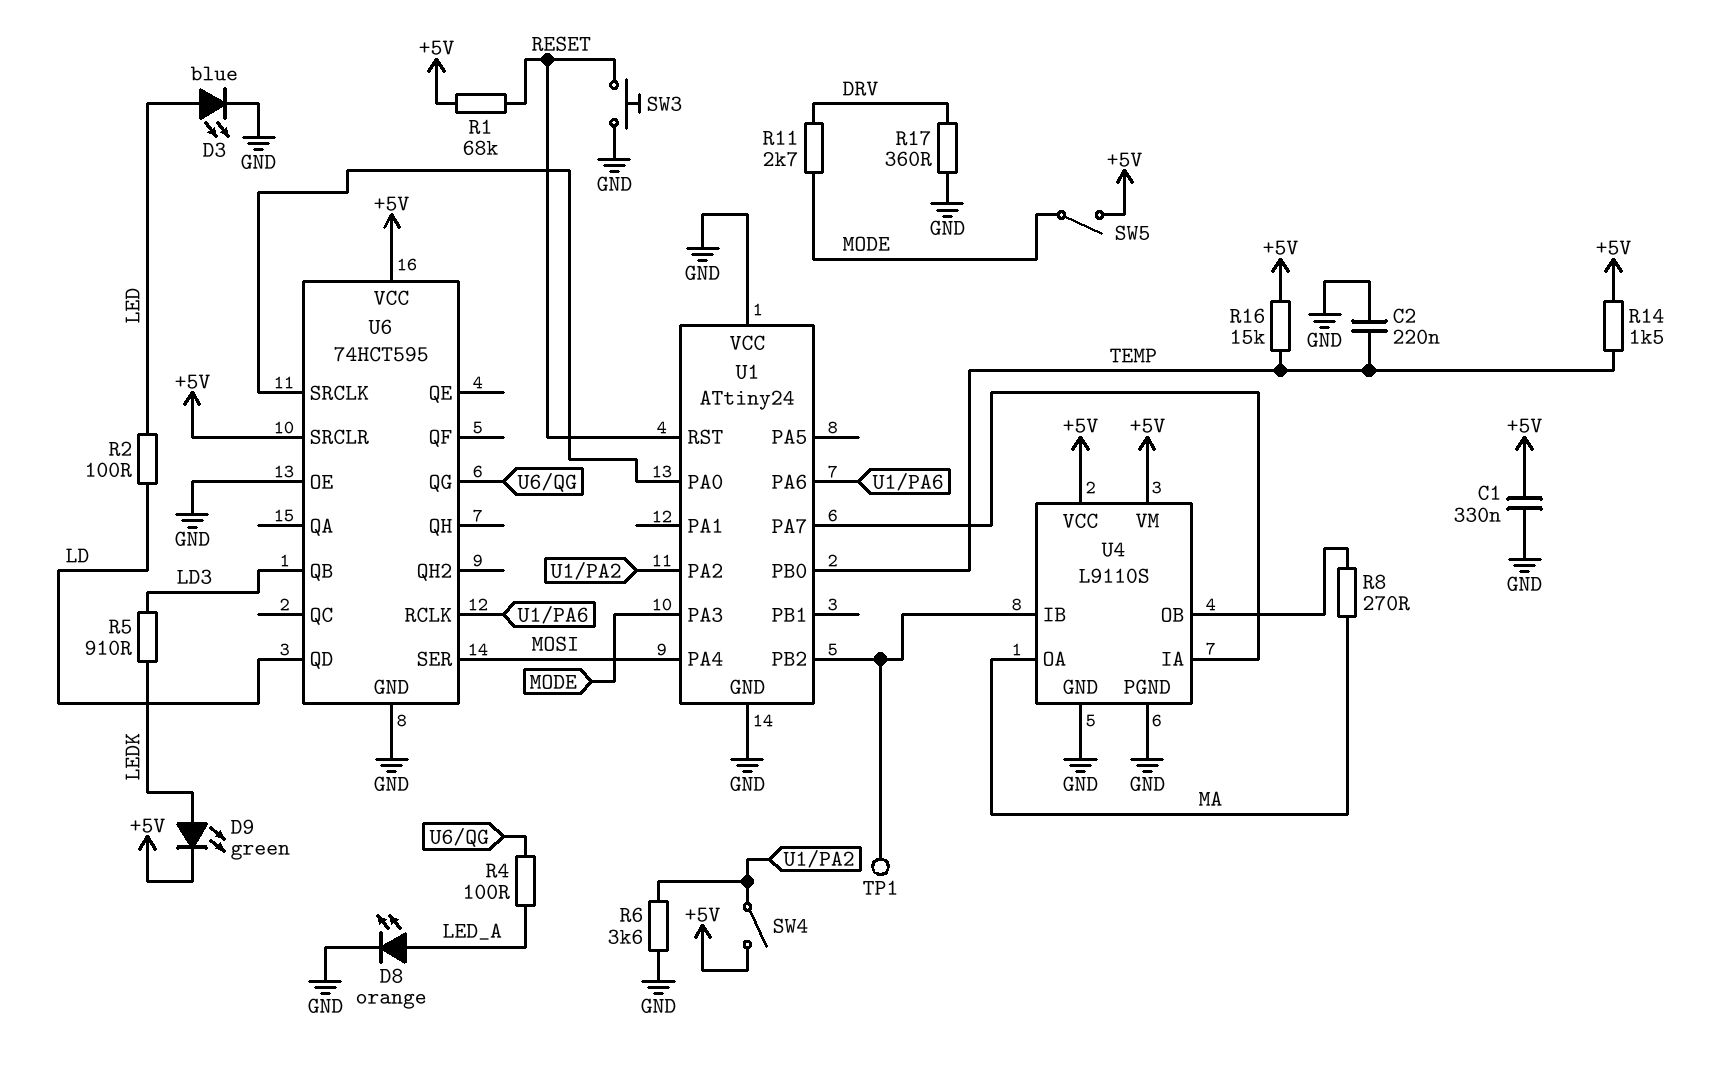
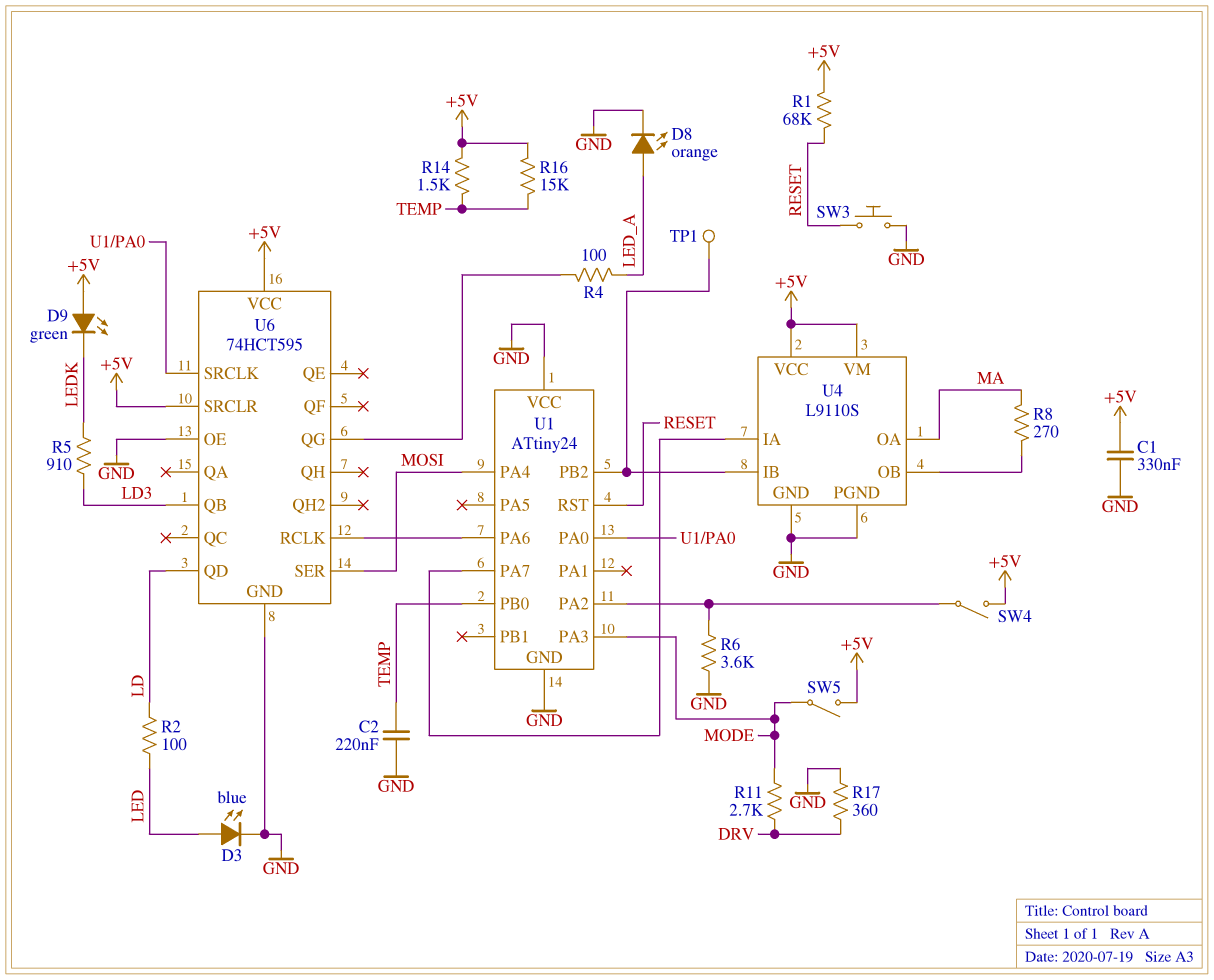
D9: LED green (A LEDK, K +5V) -> LED green (A +5V, K LEDK)

